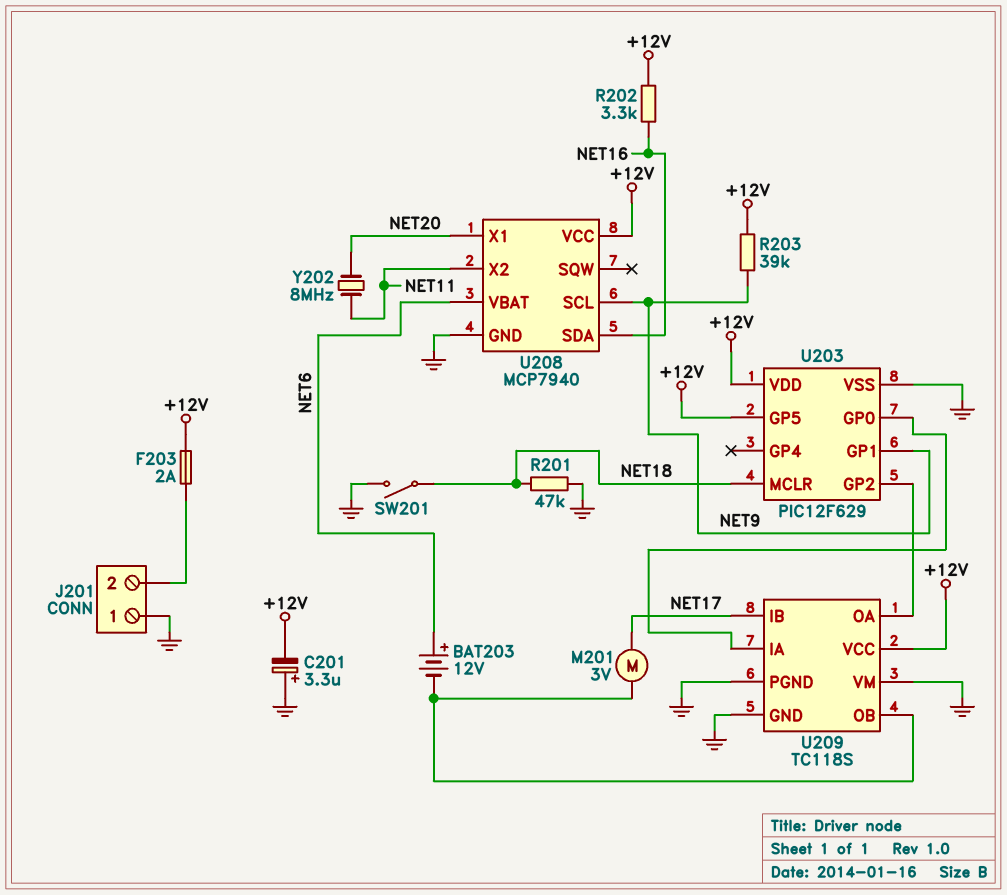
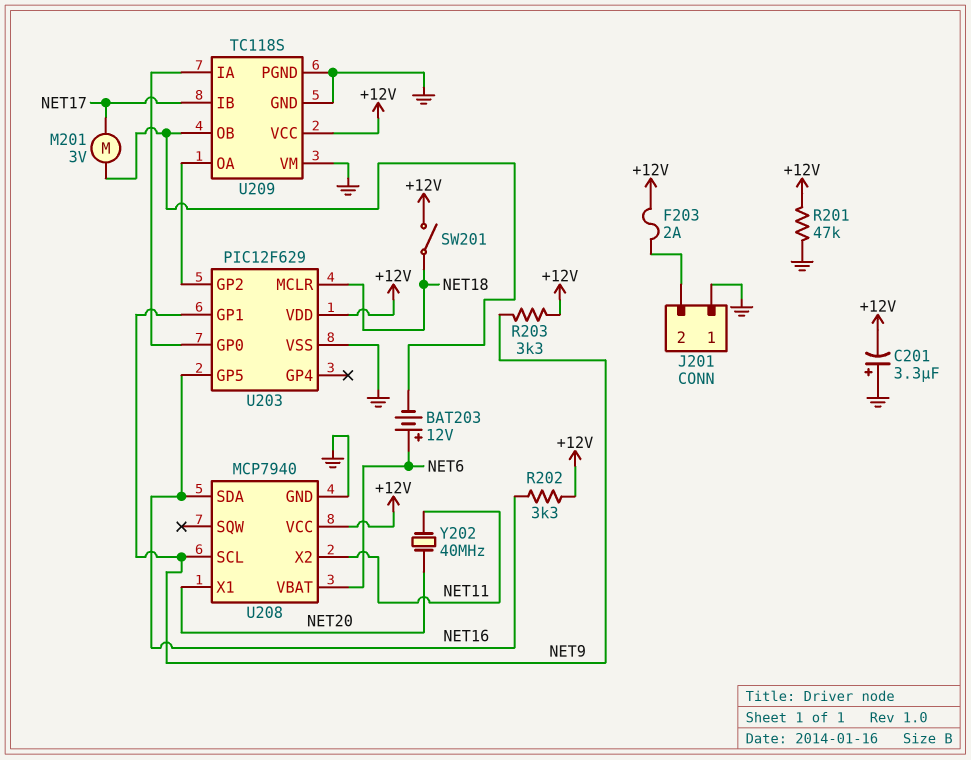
R201: 47k (GND, NET18) -> 47k (+12V, GND)
R203: 39k (+12V, NET9) -> 3.3k (+12V, NET9)
SW201: switch (GND, NET18) -> switch (+12V, NET18)
U203 pin GP5: +12V -> NET16
Y202: 8MHz (NET11, NET20) -> 40MHz (NET11, NET20)

